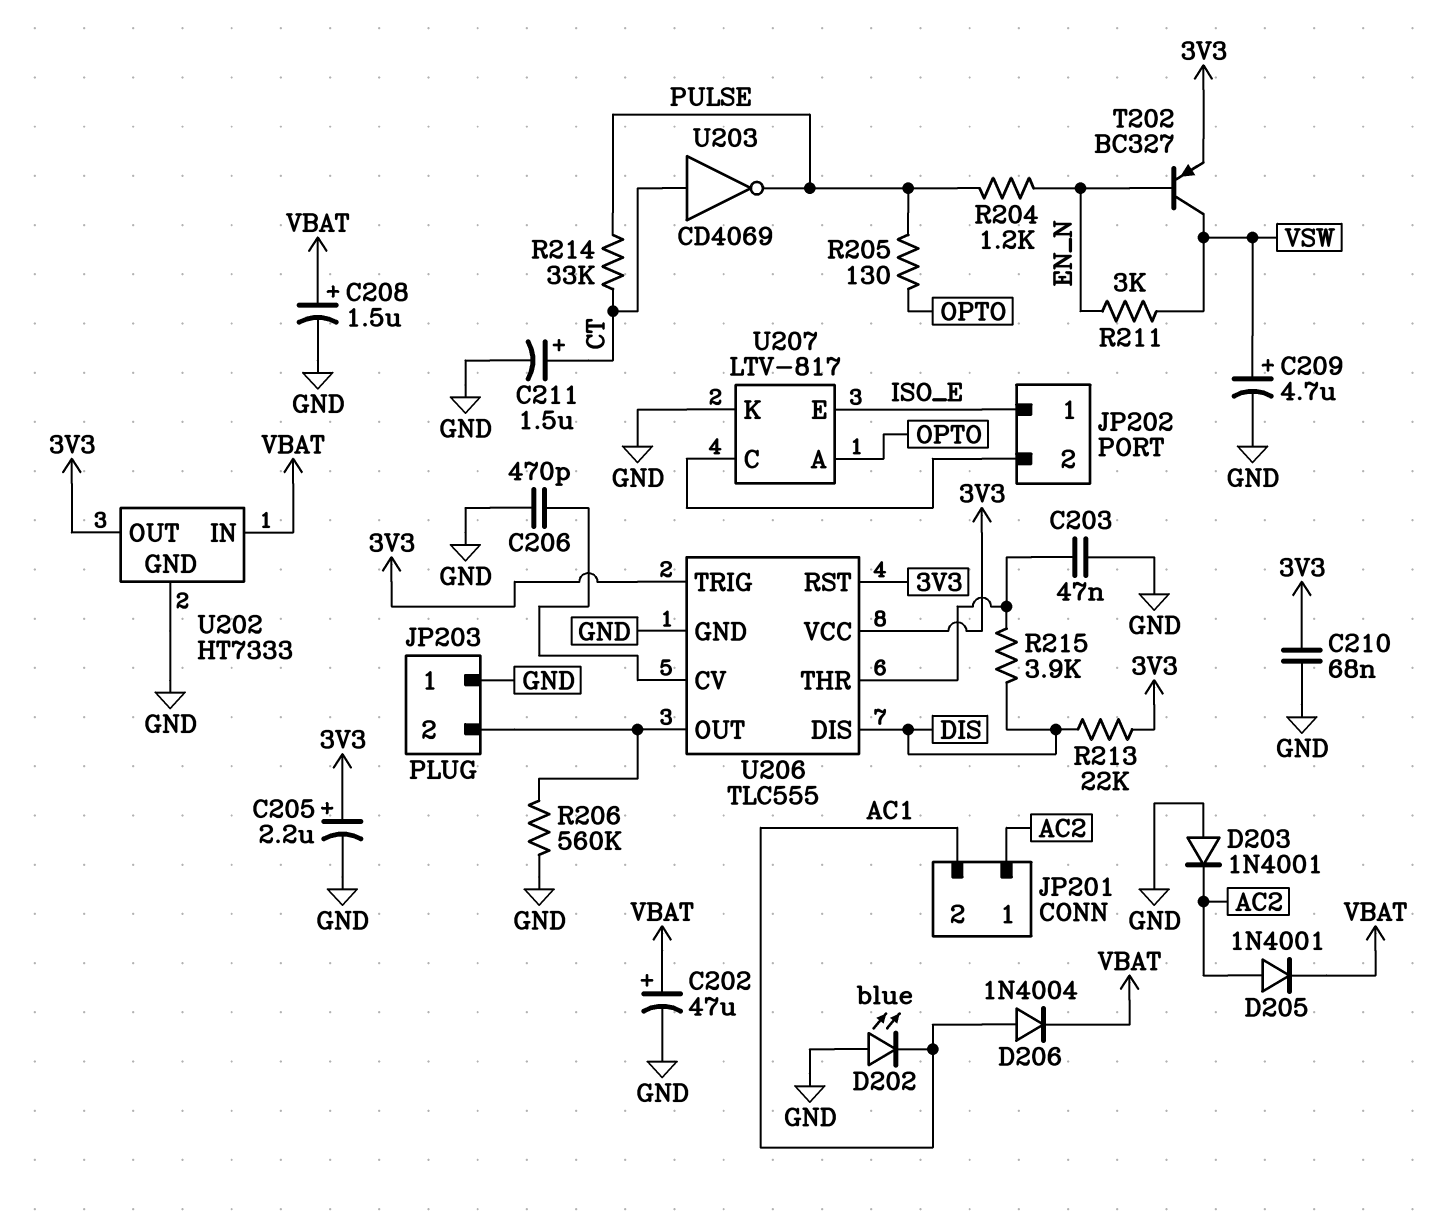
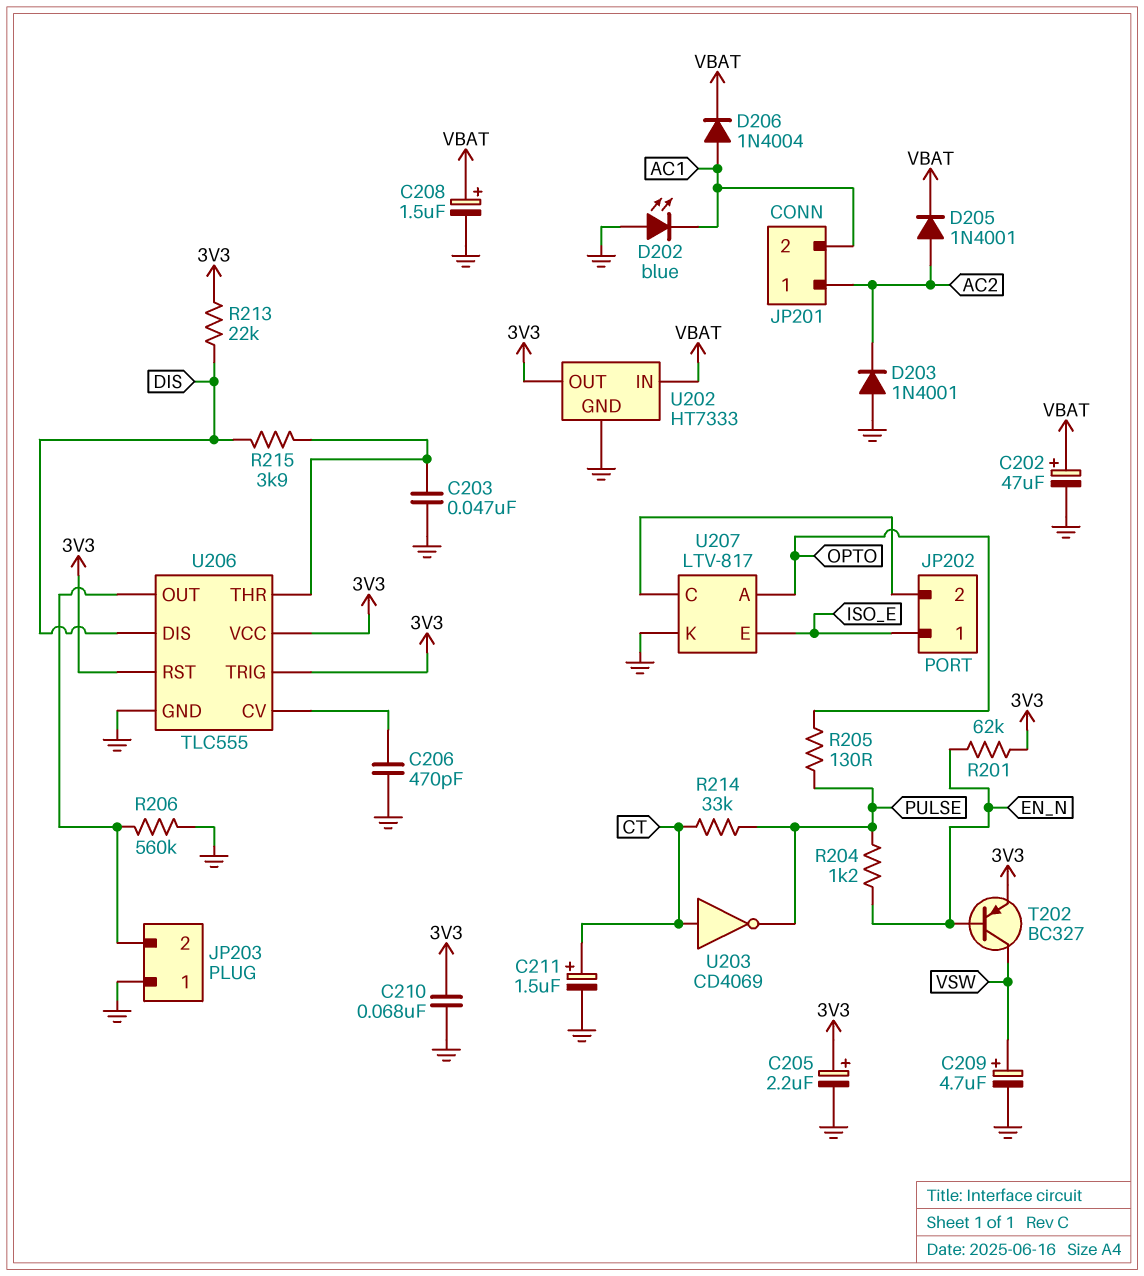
R201: none -> 62k (3V3, EN_N)
R211: 3k (EN_N, VSW) -> none

